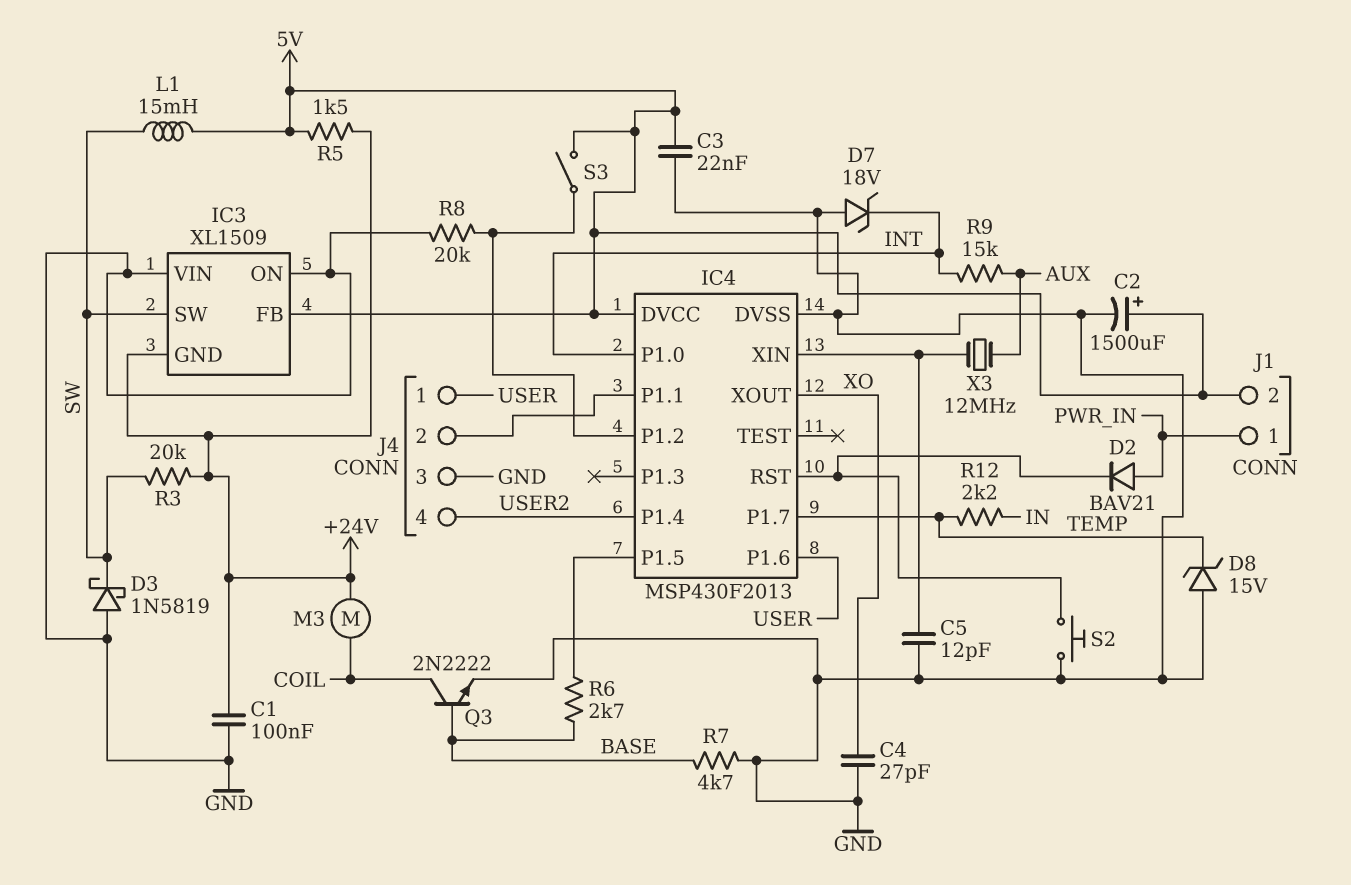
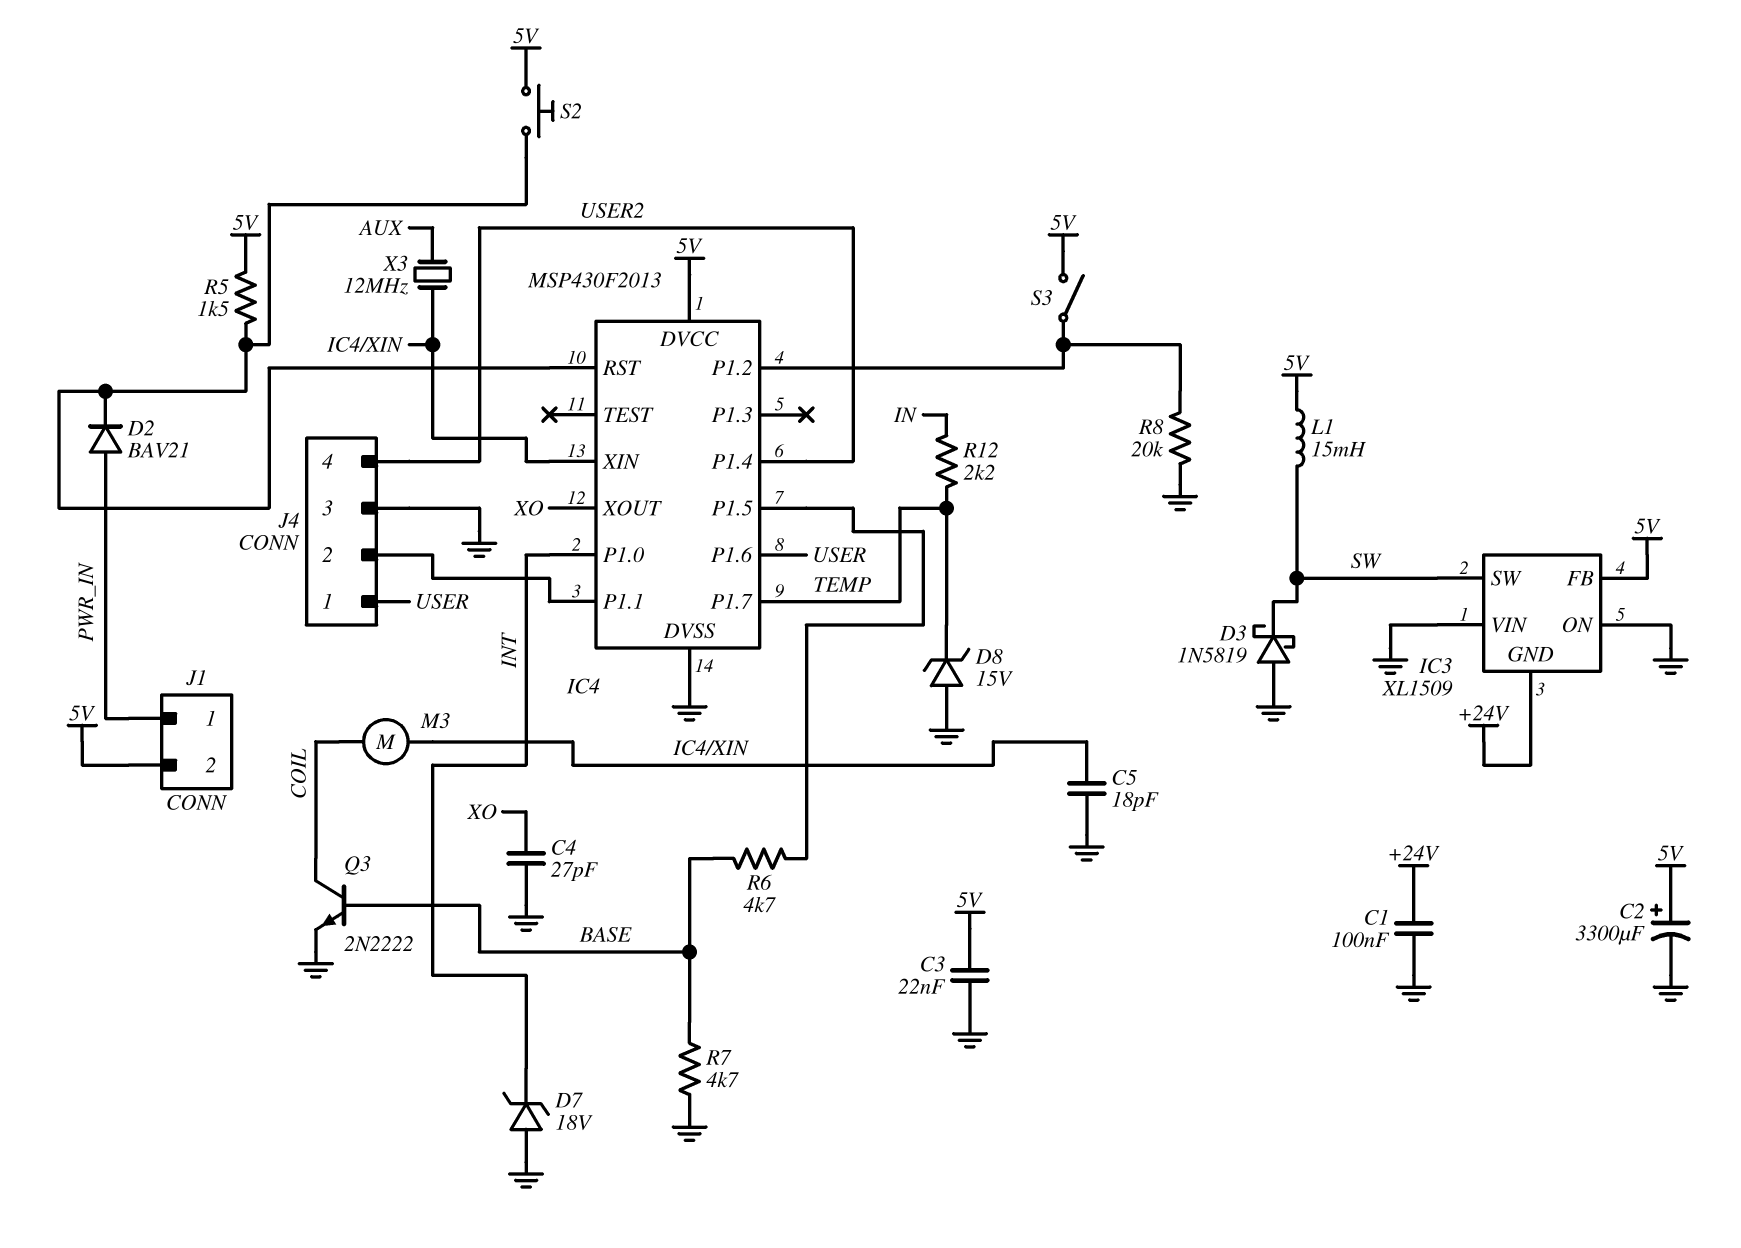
C2: 1500uF (plus 5V, minus GND) -> 3300uF (plus 5V, minus GND)
C5: 12pF (GND, IC4/XIN) -> 18pF (GND, IC4/XIN)
M3: motor (+24V, COIL) -> motor (COIL, IC4/XIN)
R3: 20k (+24V, SW) -> none
R5: 1.5k (+24V, 5V) -> 1.5k (5V, IC4/RST)
R6: 2.7k (BASE, IC4/P1.5) -> 4.7k (BASE, IC4/P1.5)
R9: 15k (AUX, INT) -> none
S2: button (GND, IC4/RST) -> button (5V, IC4/RST)

